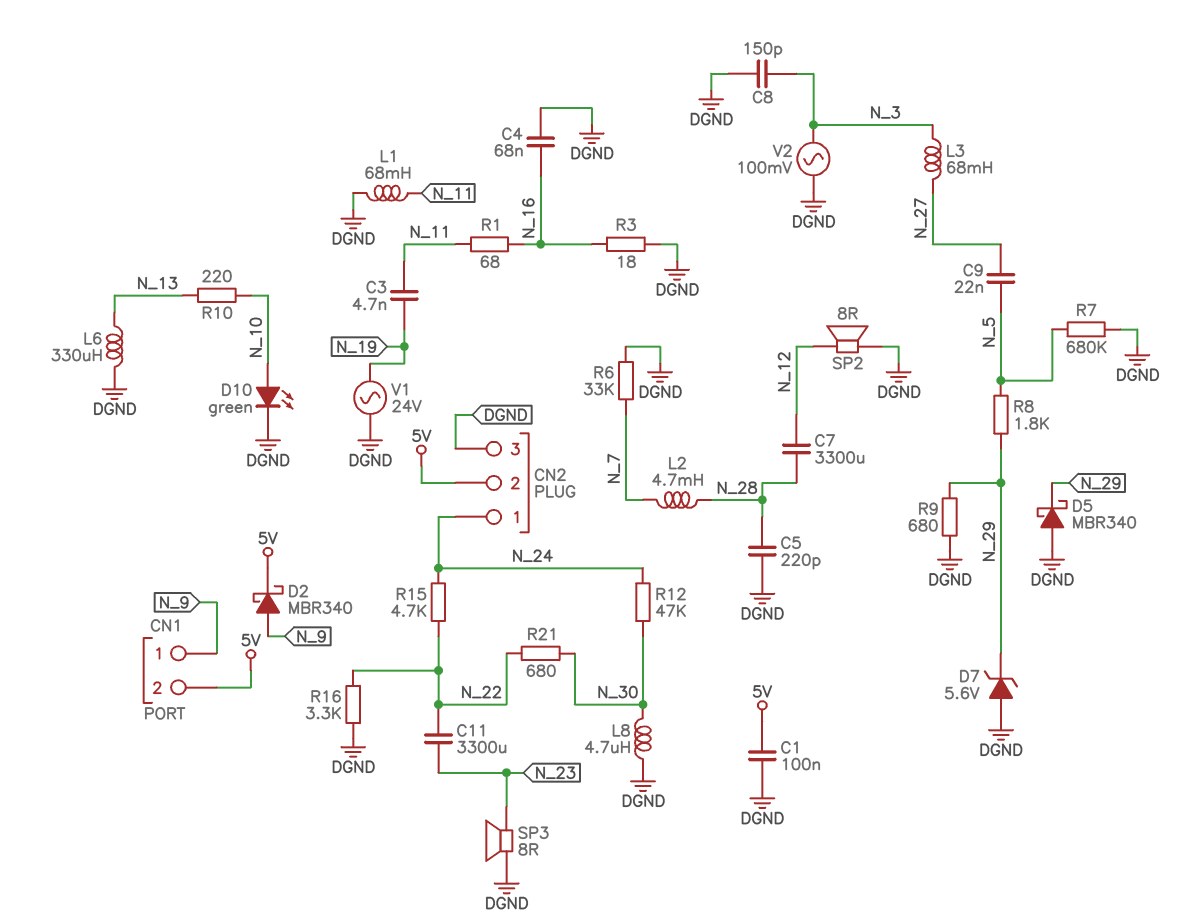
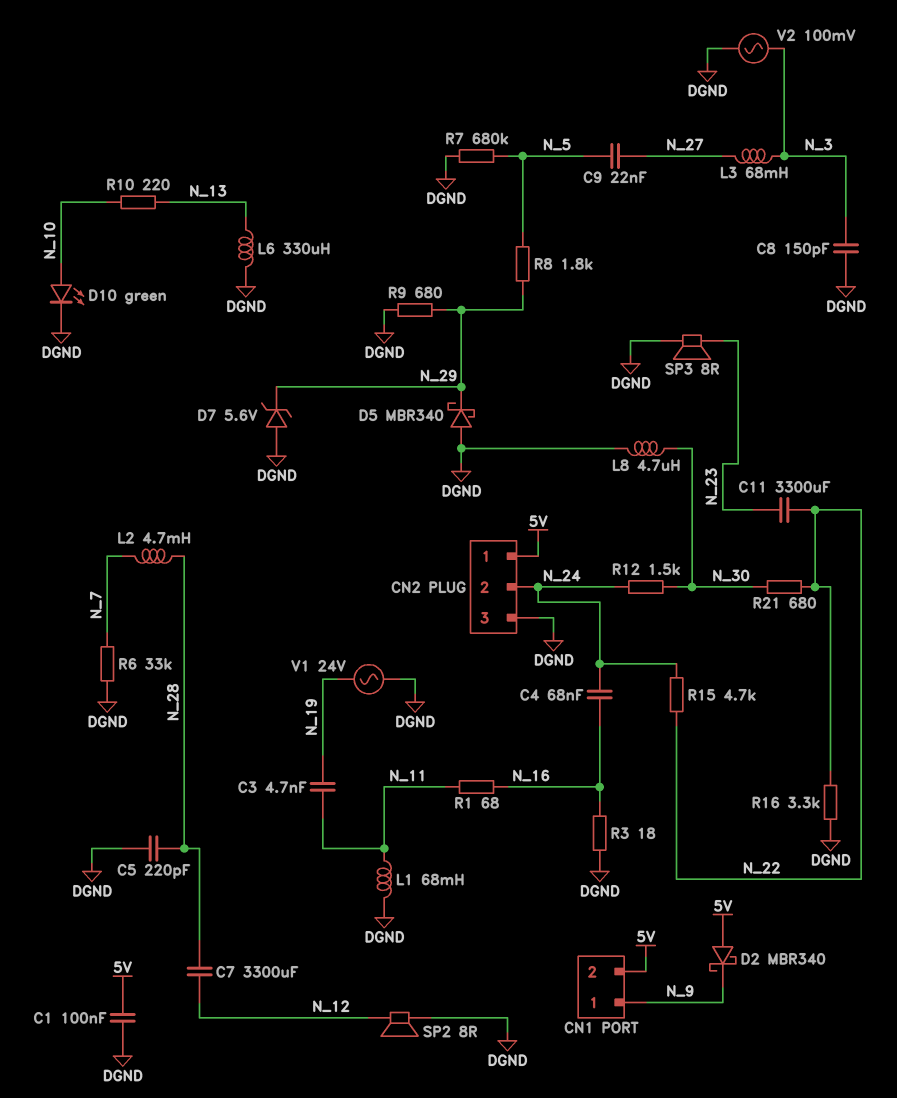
C4: 68nF (DGND, N_16) -> 68nF (N_16, N_24)
CN2 pin 1: N_24 -> 5V
CN2 pin 2: 5V -> N_24
D2: schottky MBR340 (A N_9, K 5V) -> schottky MBR340 (A 5V, K N_9)
R12: 47k (N_24, N_30) -> 1.5k (N_24, N_30)

